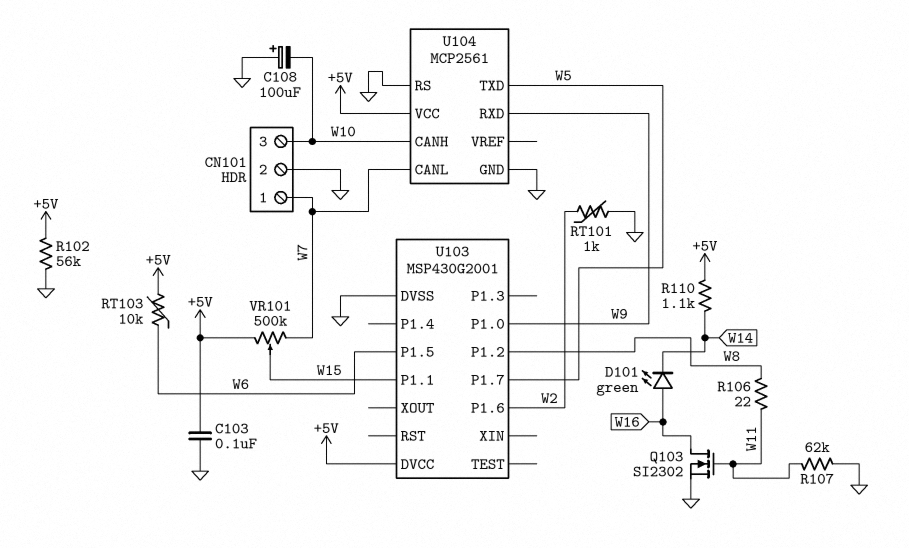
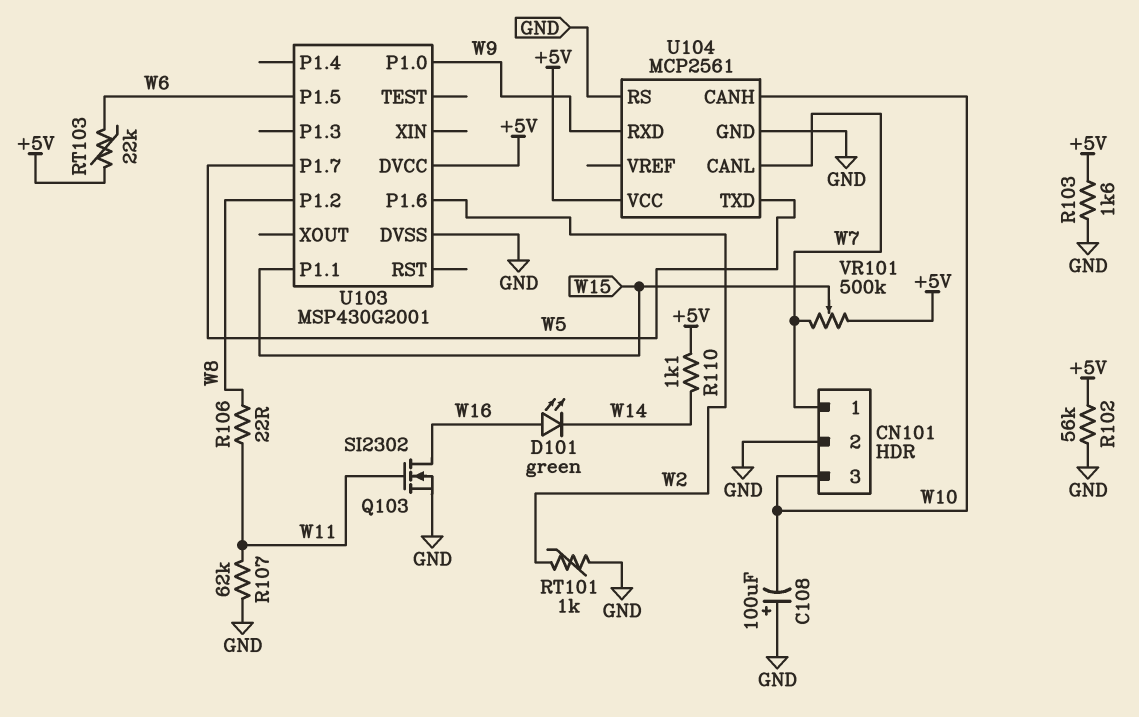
C103: 100nF (+5V, GND) -> none
R103: none -> 1.6k (+5V, GND)
RT103: 10k (+5V, W6) -> 22k (+5V, W6)

